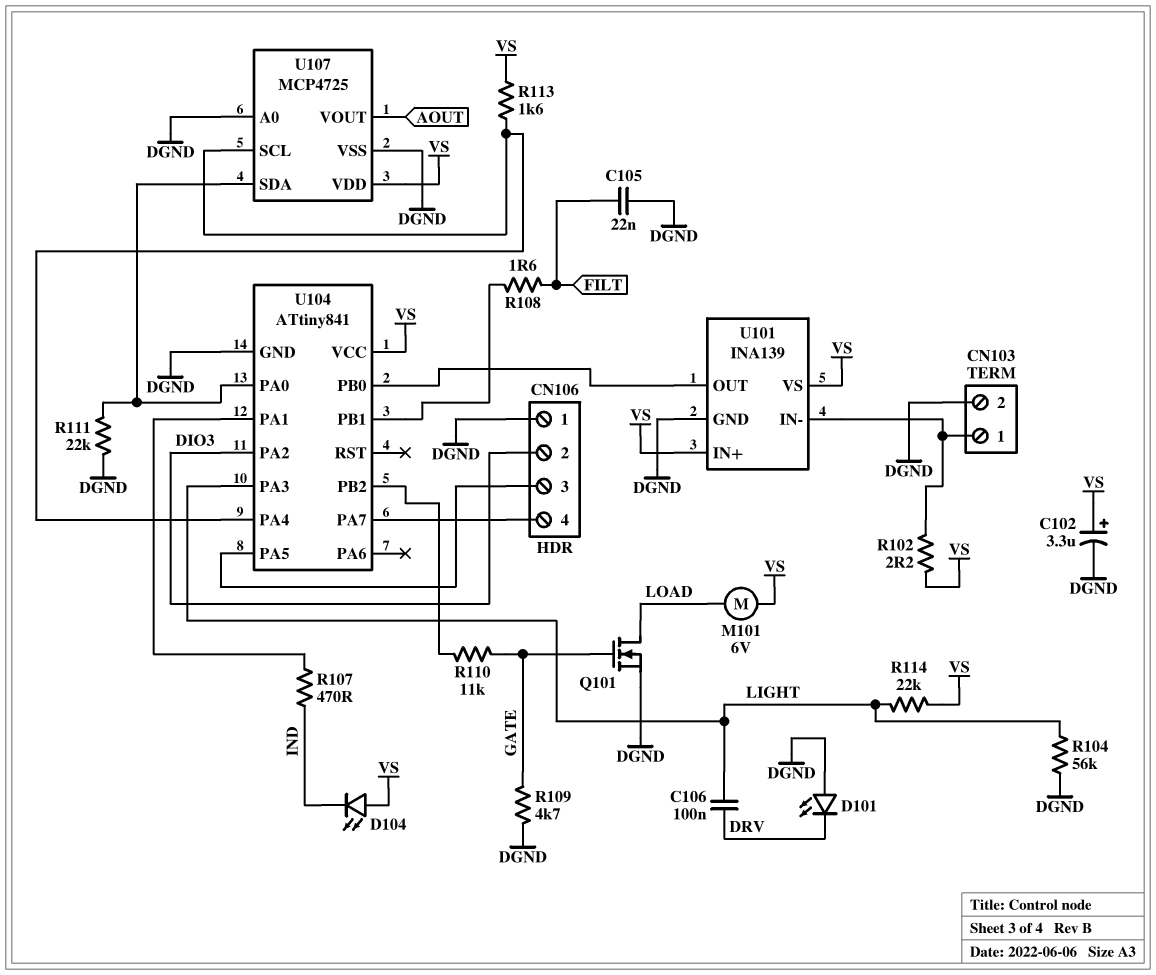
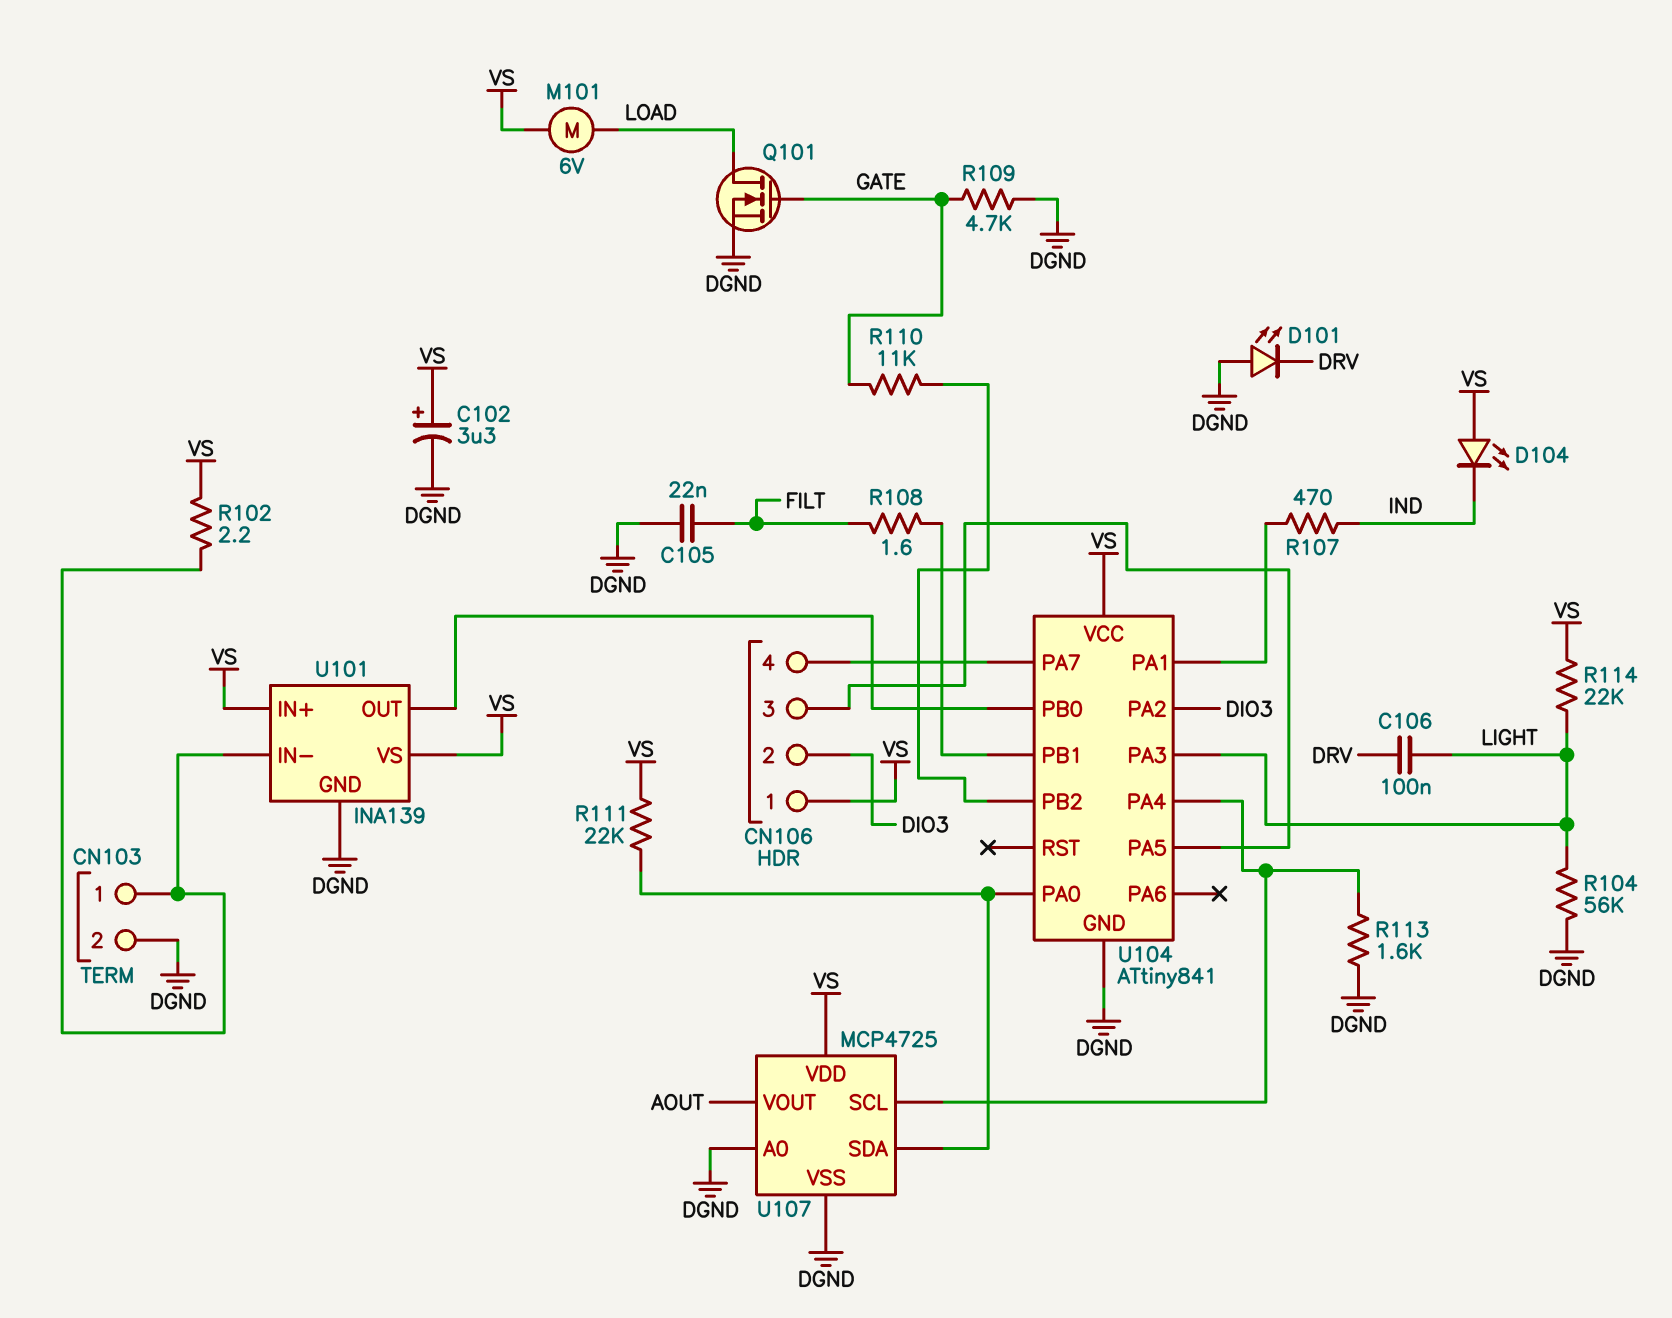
CN106 pin 1: DGND -> VS
R111: 22k (DGND, U104/PA0) -> 22k (U104/PA0, VS)
R113: 1.6k (U104/PA4, VS) -> 1.6k (DGND, U104/PA4)

